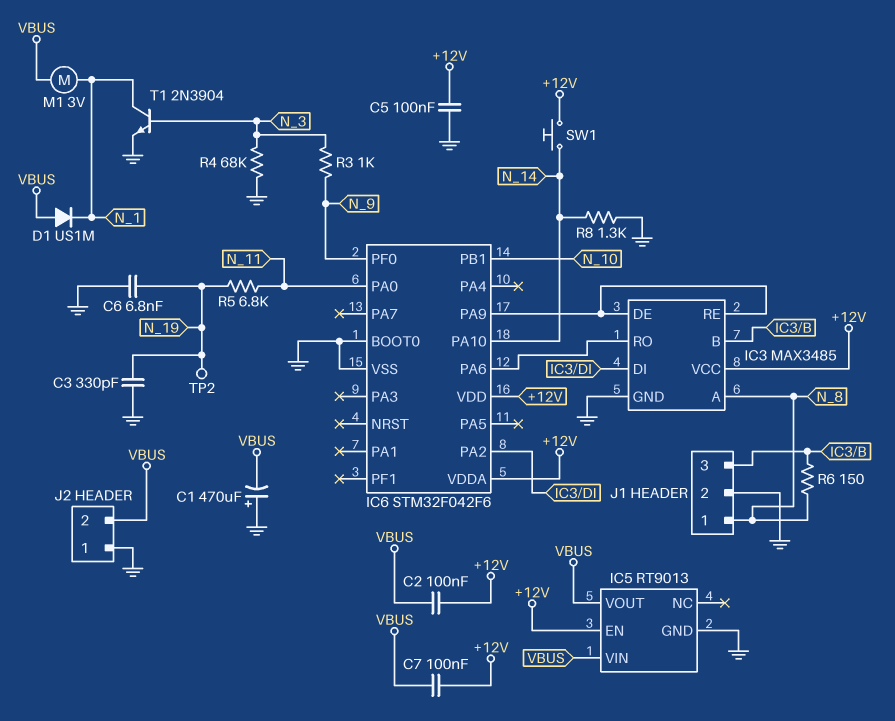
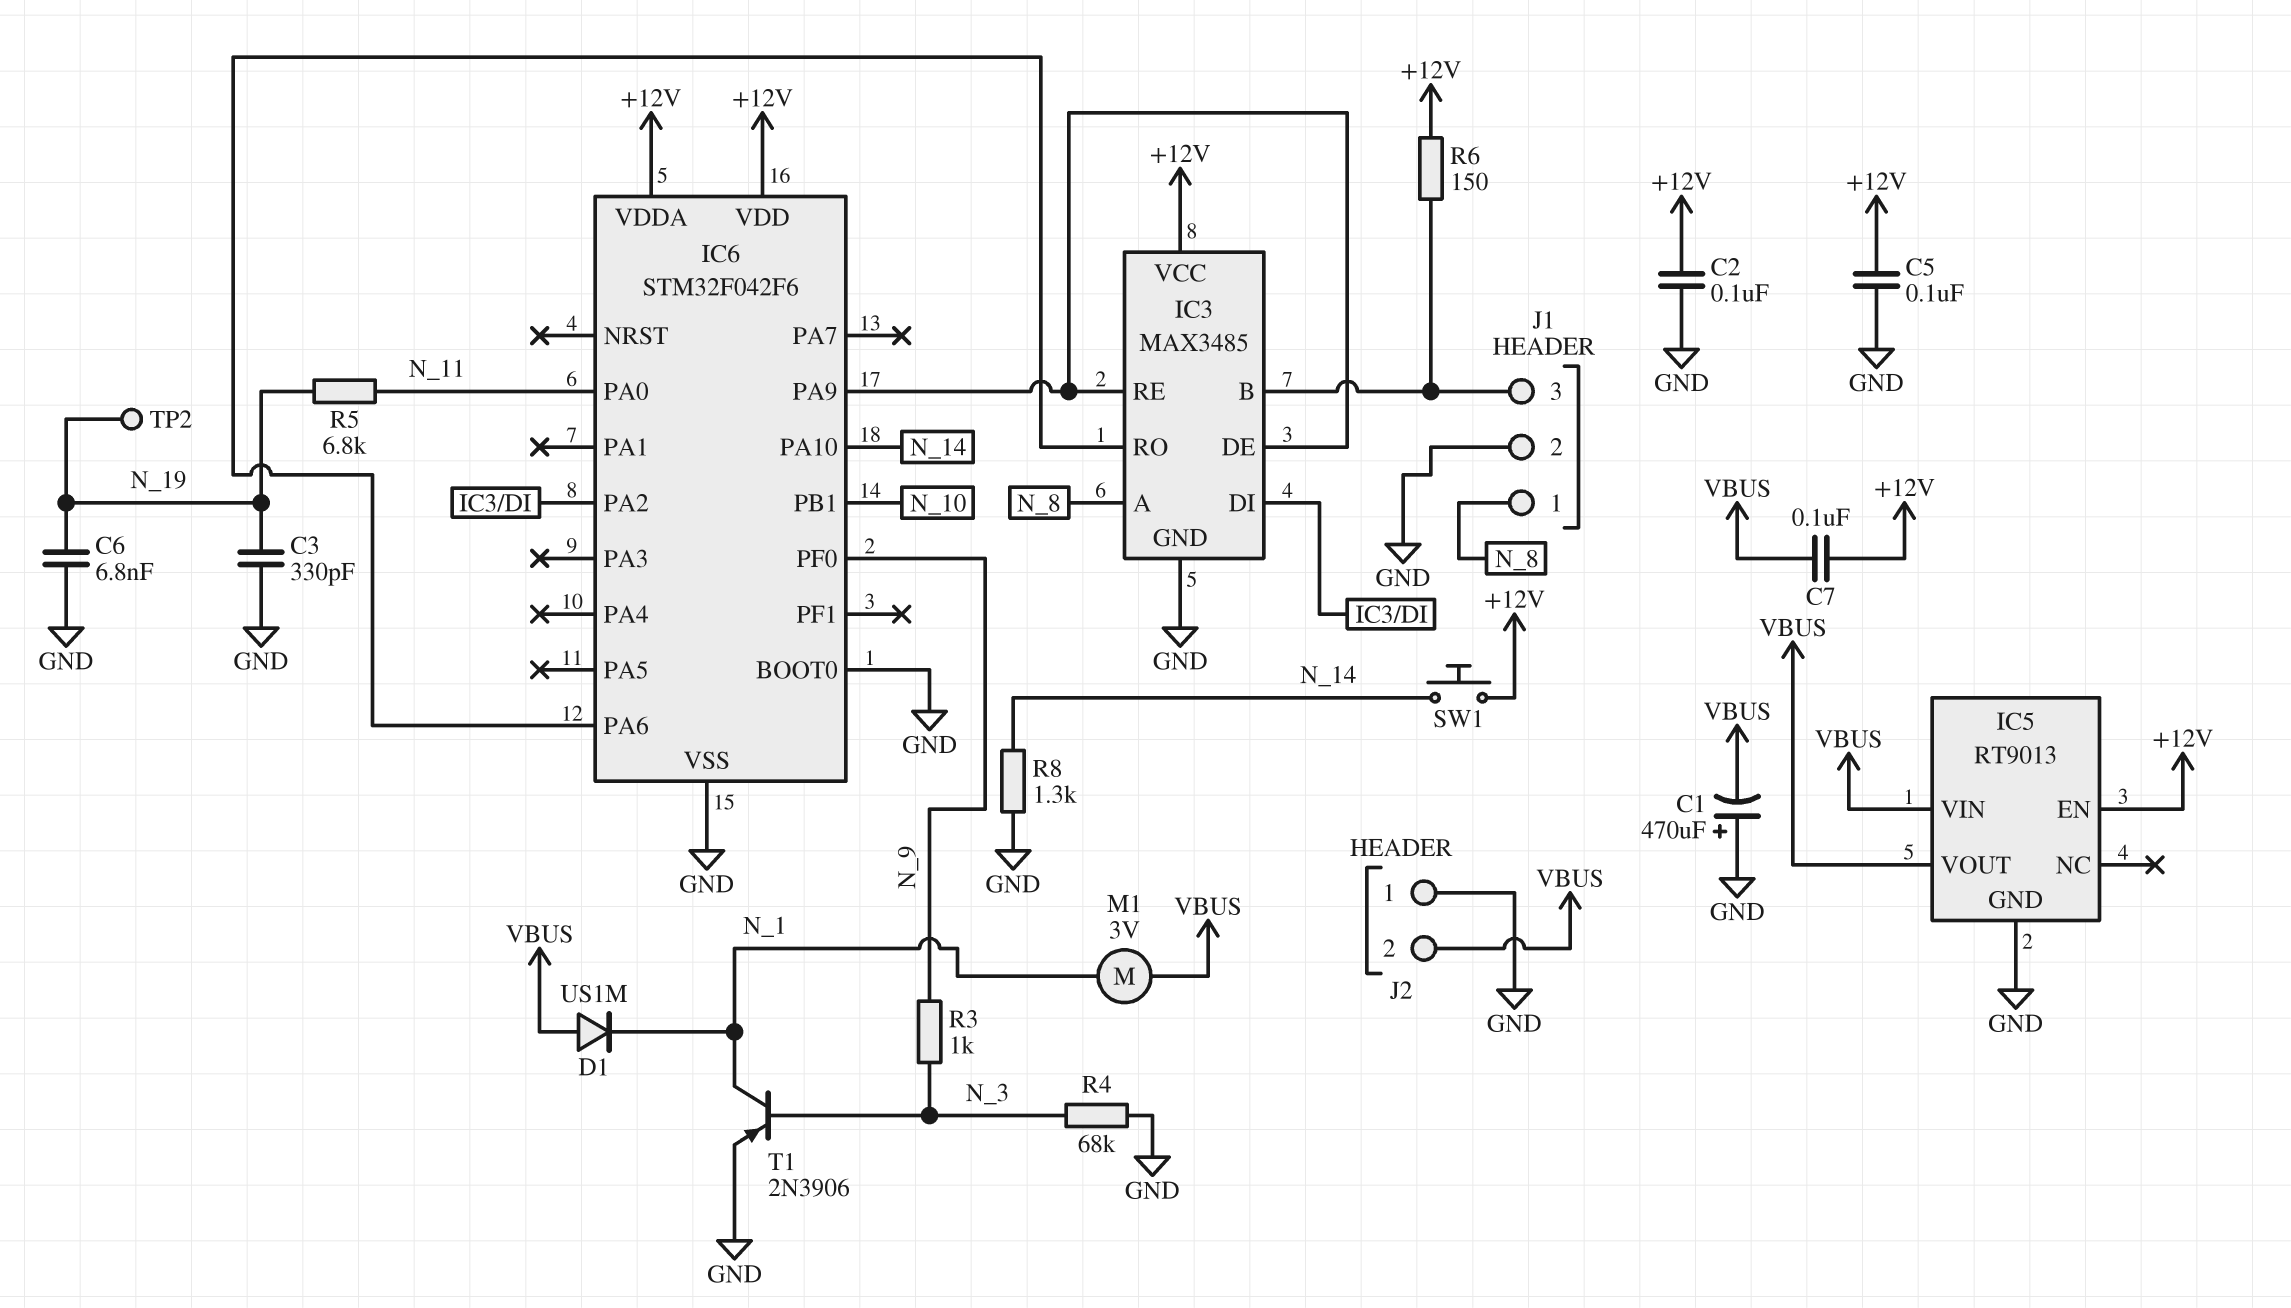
C2: 100nF (+12V, VBUS) -> 100nF (+12V, GND)
R6: 150 (IC3/B, N_8) -> 150 (+12V, IC3/B)
T1: NPN 2N3904 (B N_3, C N_1, E GND) -> PNP 2N3906 (B N_3, C N_1, E GND)

